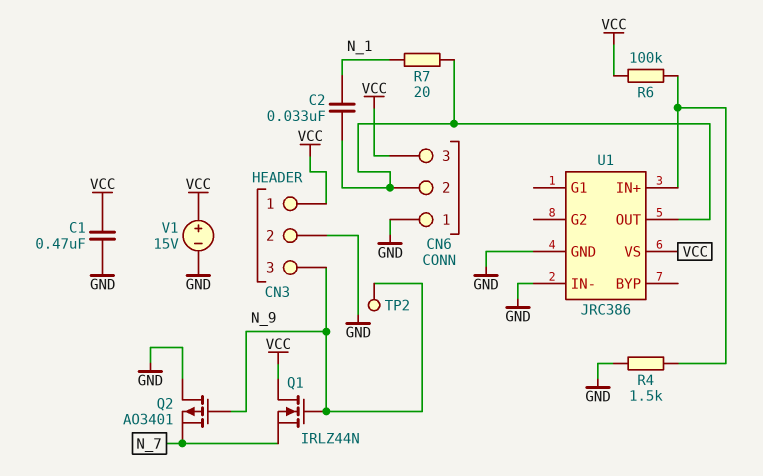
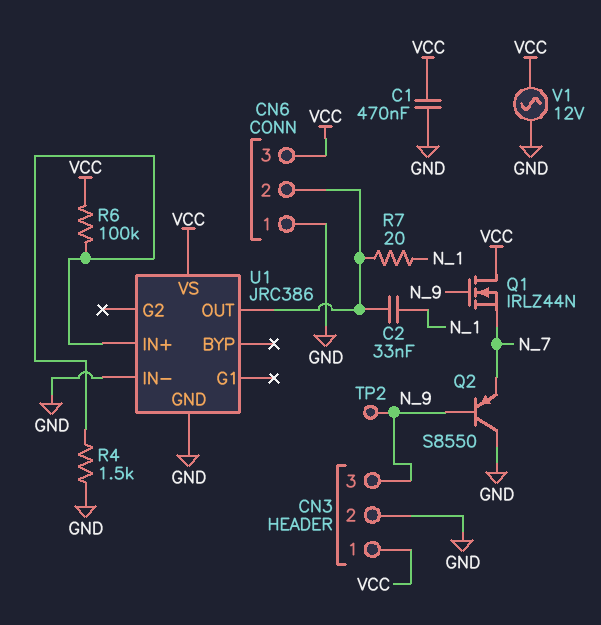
Q2: PMOS AO3401 (G N_9, D GND, S N_7) -> PNP S8550 (B N_9, C GND, E N_7)
V1: 15V (plus VCC, minus GND) -> AC 12V (GND, VCC)

